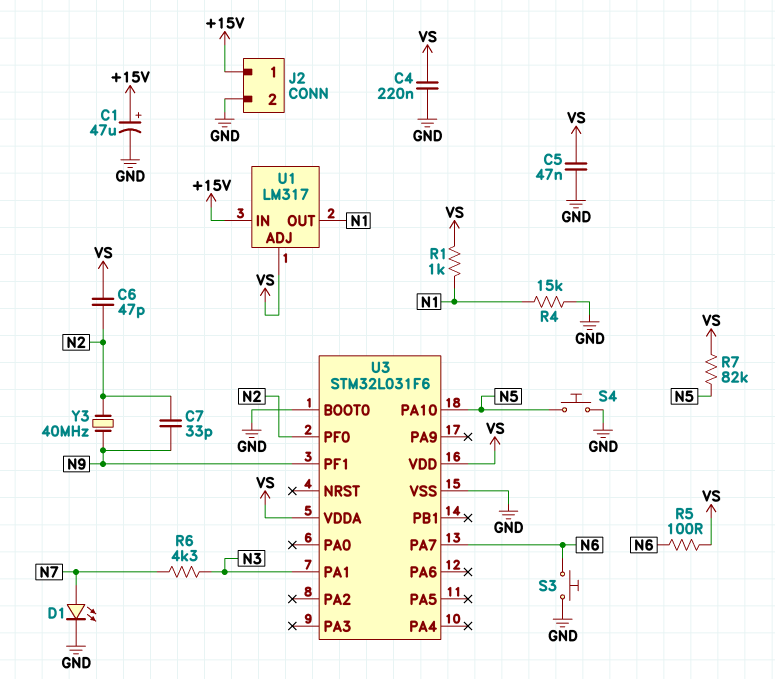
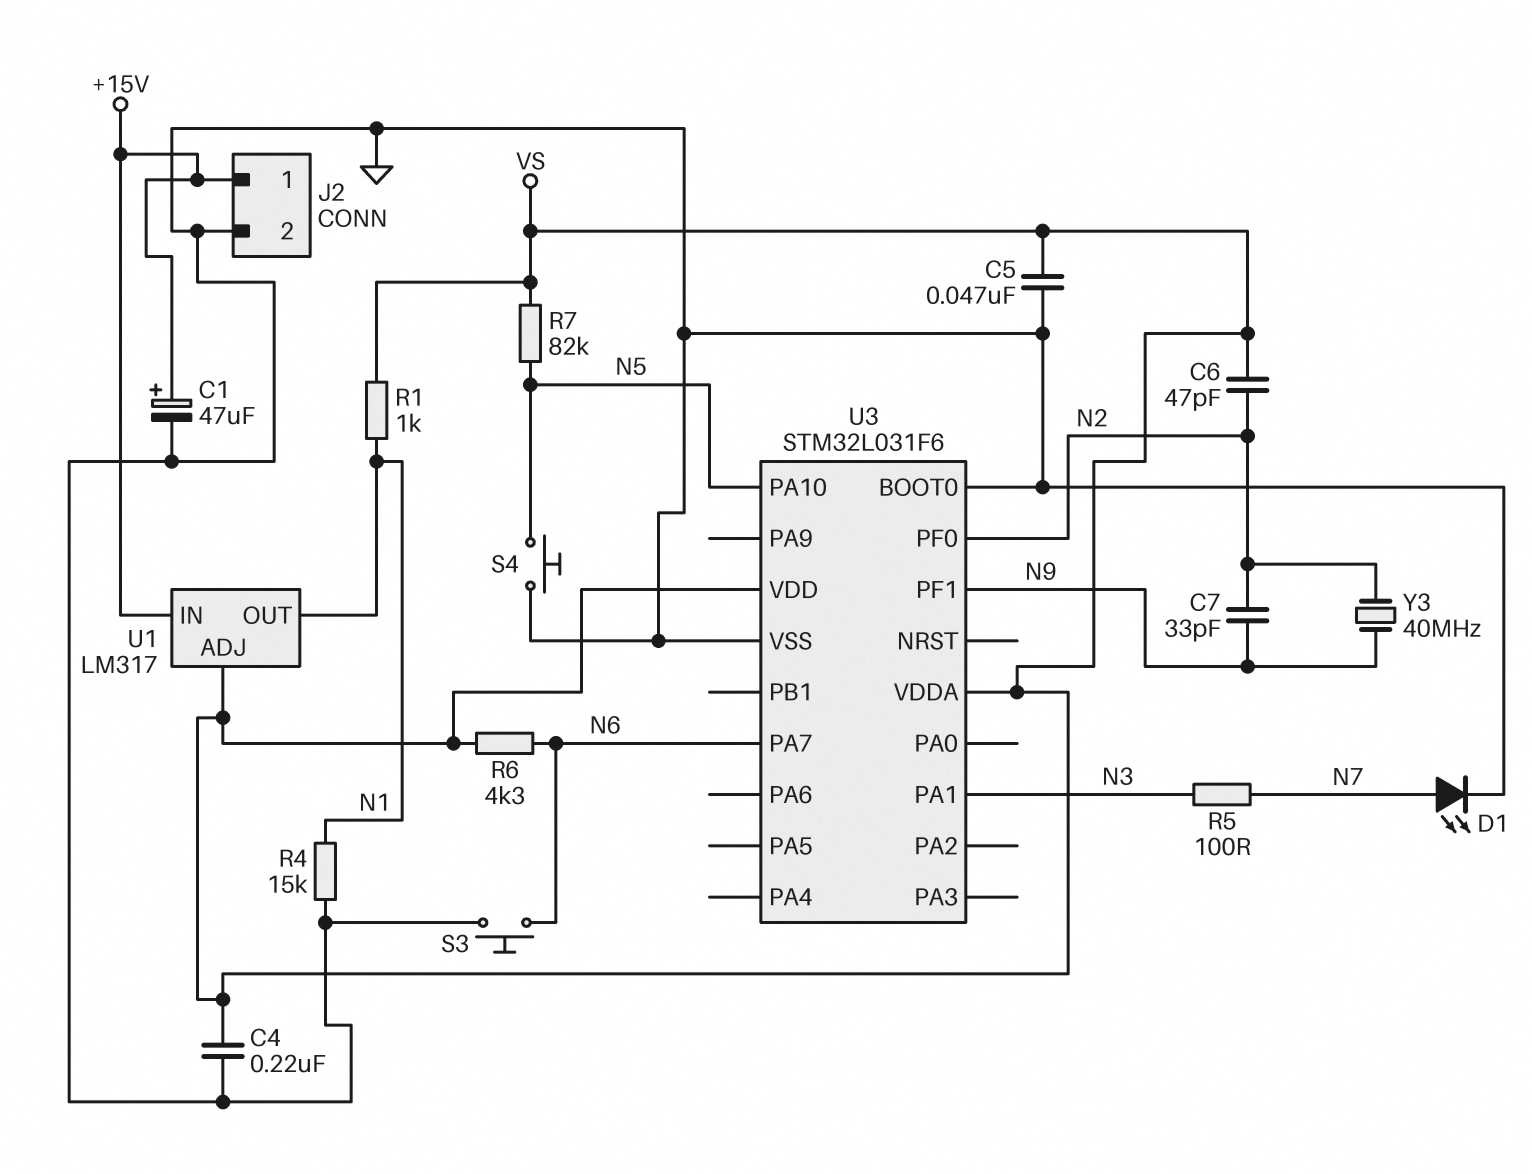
R5: 100 (N6, VS) -> 100 (N3, N7)
R6: 4.3k (N3, N7) -> 4.3k (N6, VS)

